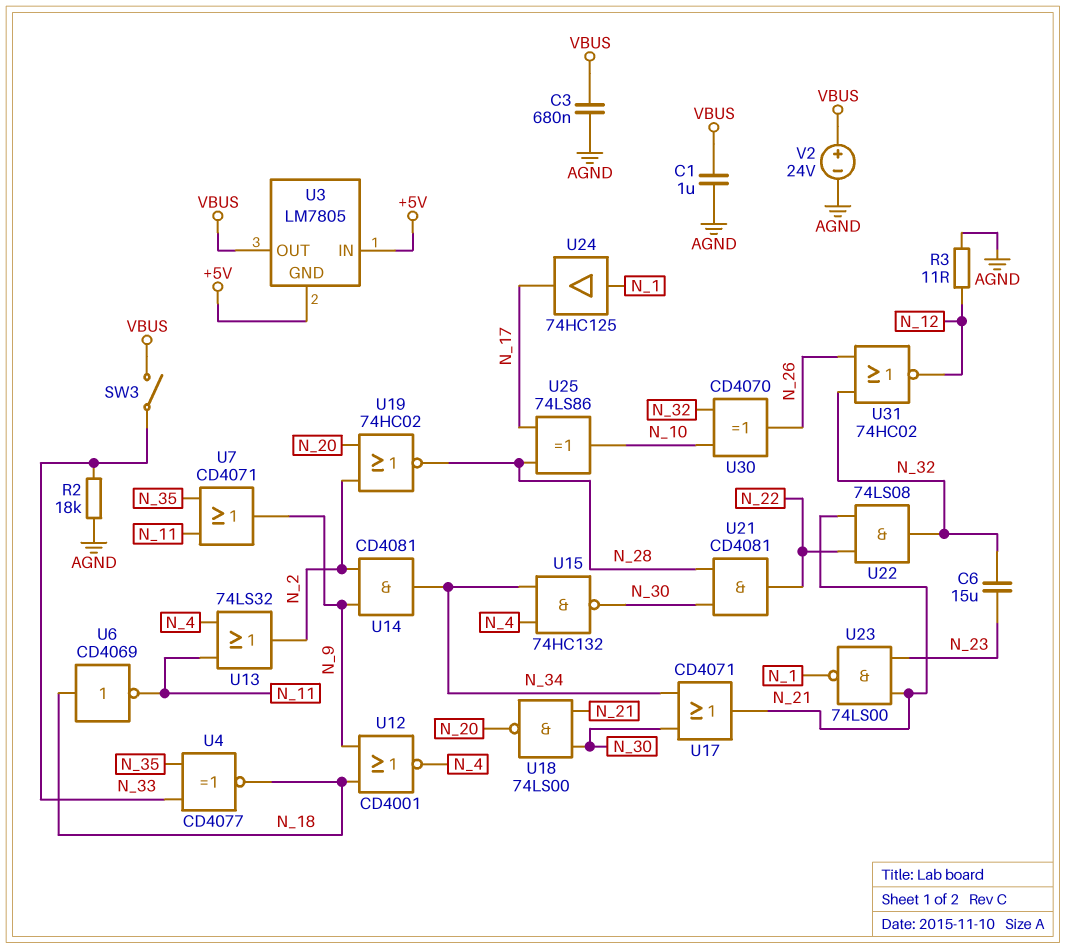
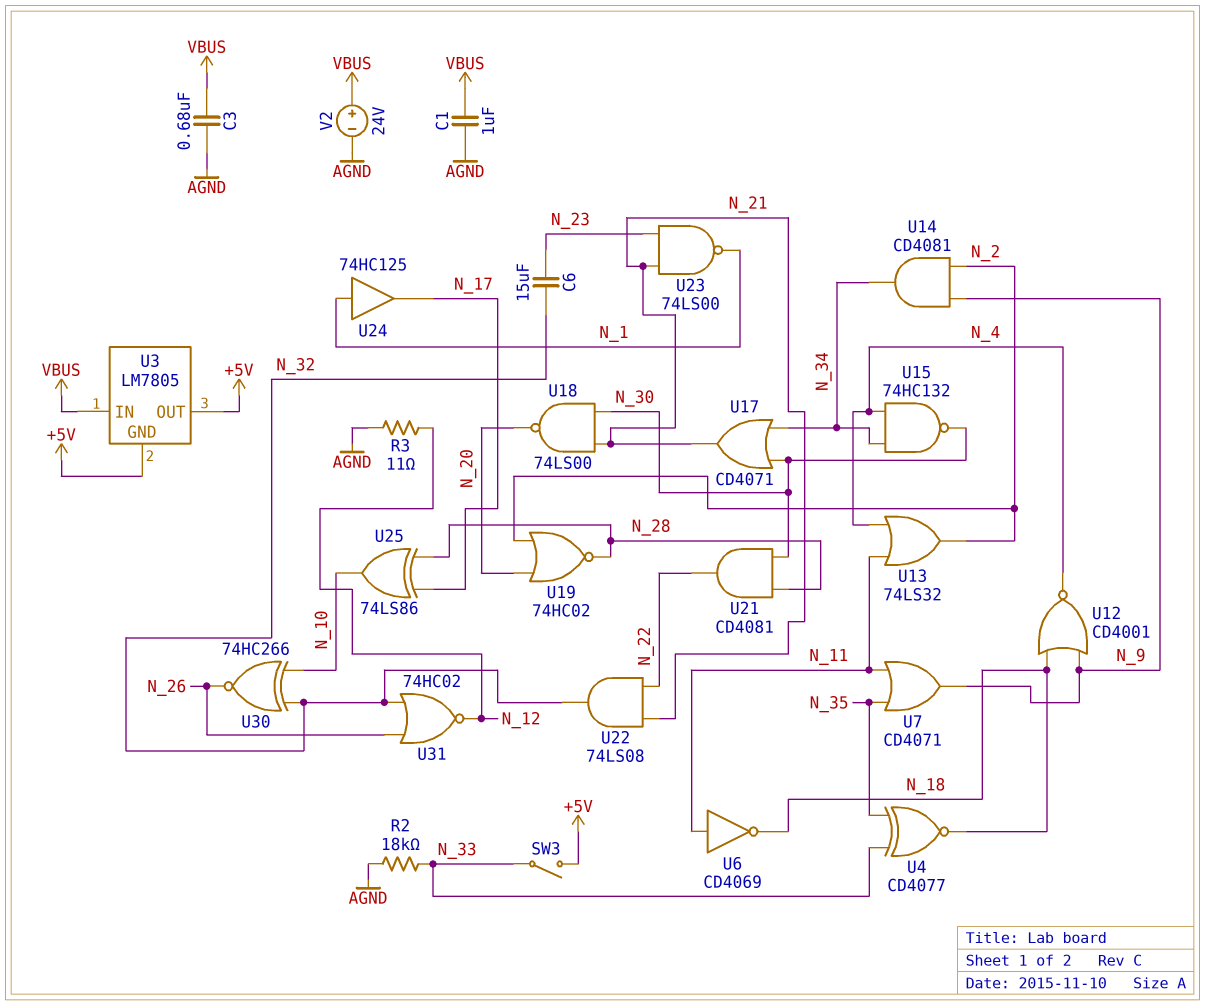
SW3: switch (N_33, VBUS) -> switch (+5V, N_33)
U3 pin IN: +5V -> VBUS
U3 pin OUT: VBUS -> +5V
U6: NOT CD4069 (in N_18, out N_11) -> NOT CD4069 (in N_11, out N_18)
U30: XOR CD4070 (in N_10, in N_32, out N_26) -> XNOR 74HC266 (in N_10, in N_32, out N_26)

